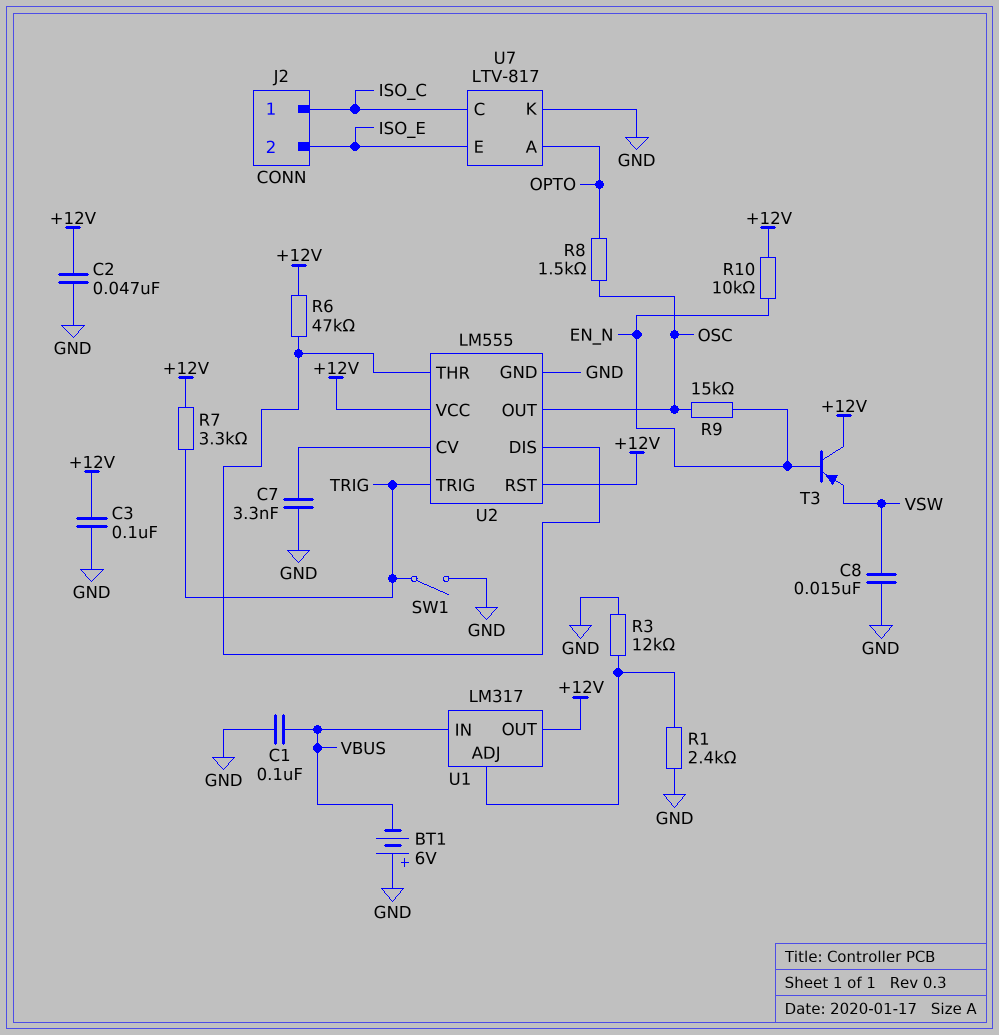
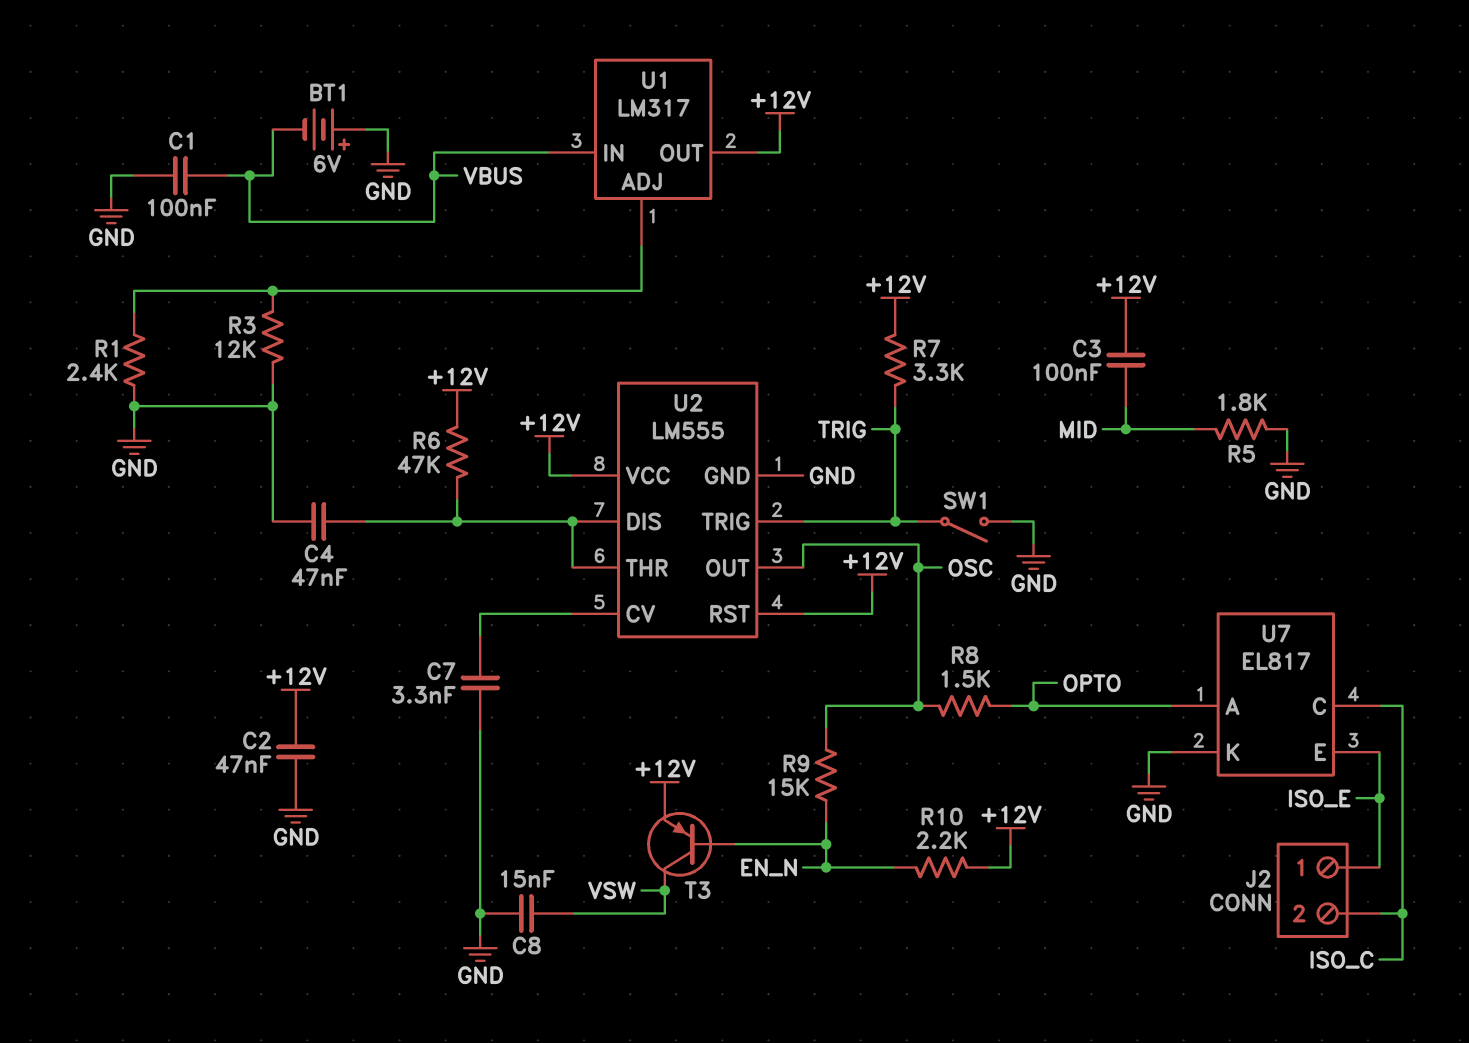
C3: 100nF (+12V, GND) -> 100nF (+12V, MID)
C4: none -> 47nF (GND, U2/DIS)
J2 pin 1: ISO_C -> ISO_E
J2 pin 2: ISO_E -> ISO_C
R5: none -> 1.8k (GND, MID)
R10: 10k (+12V, EN_N) -> 2.2k (+12V, EN_N)
T3: PNP (B EN_N, C +12V, E VSW) -> PNP (B EN_N, C VSW, E +12V)
U7: LTV-817 -> EL817

